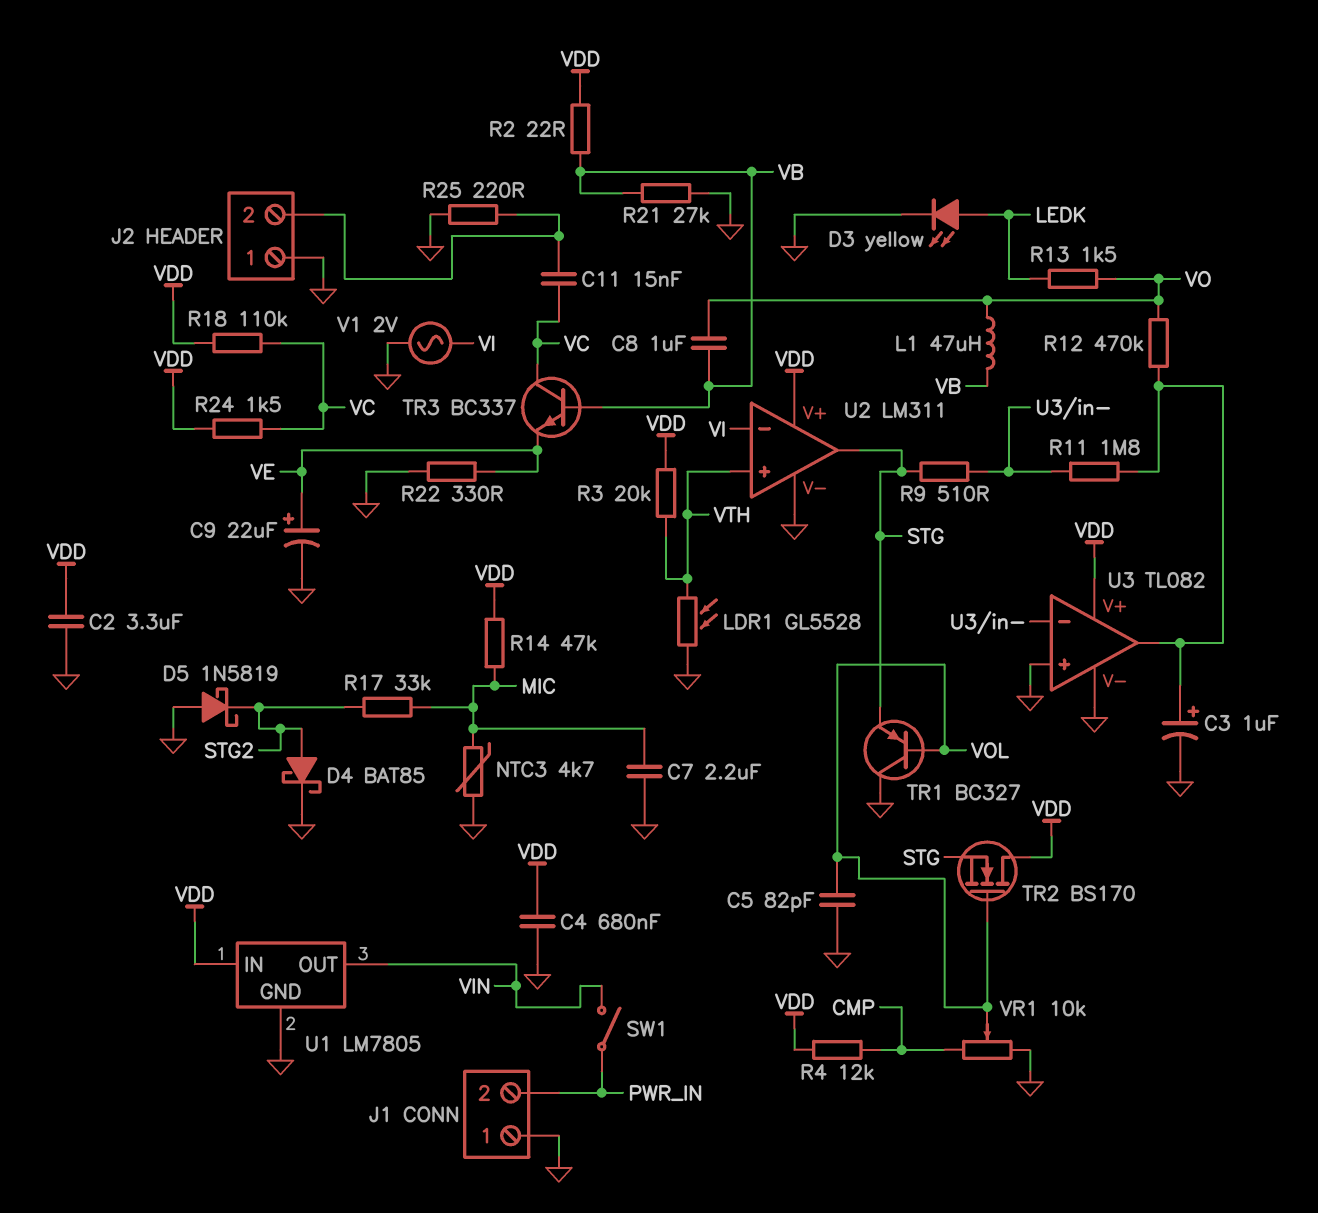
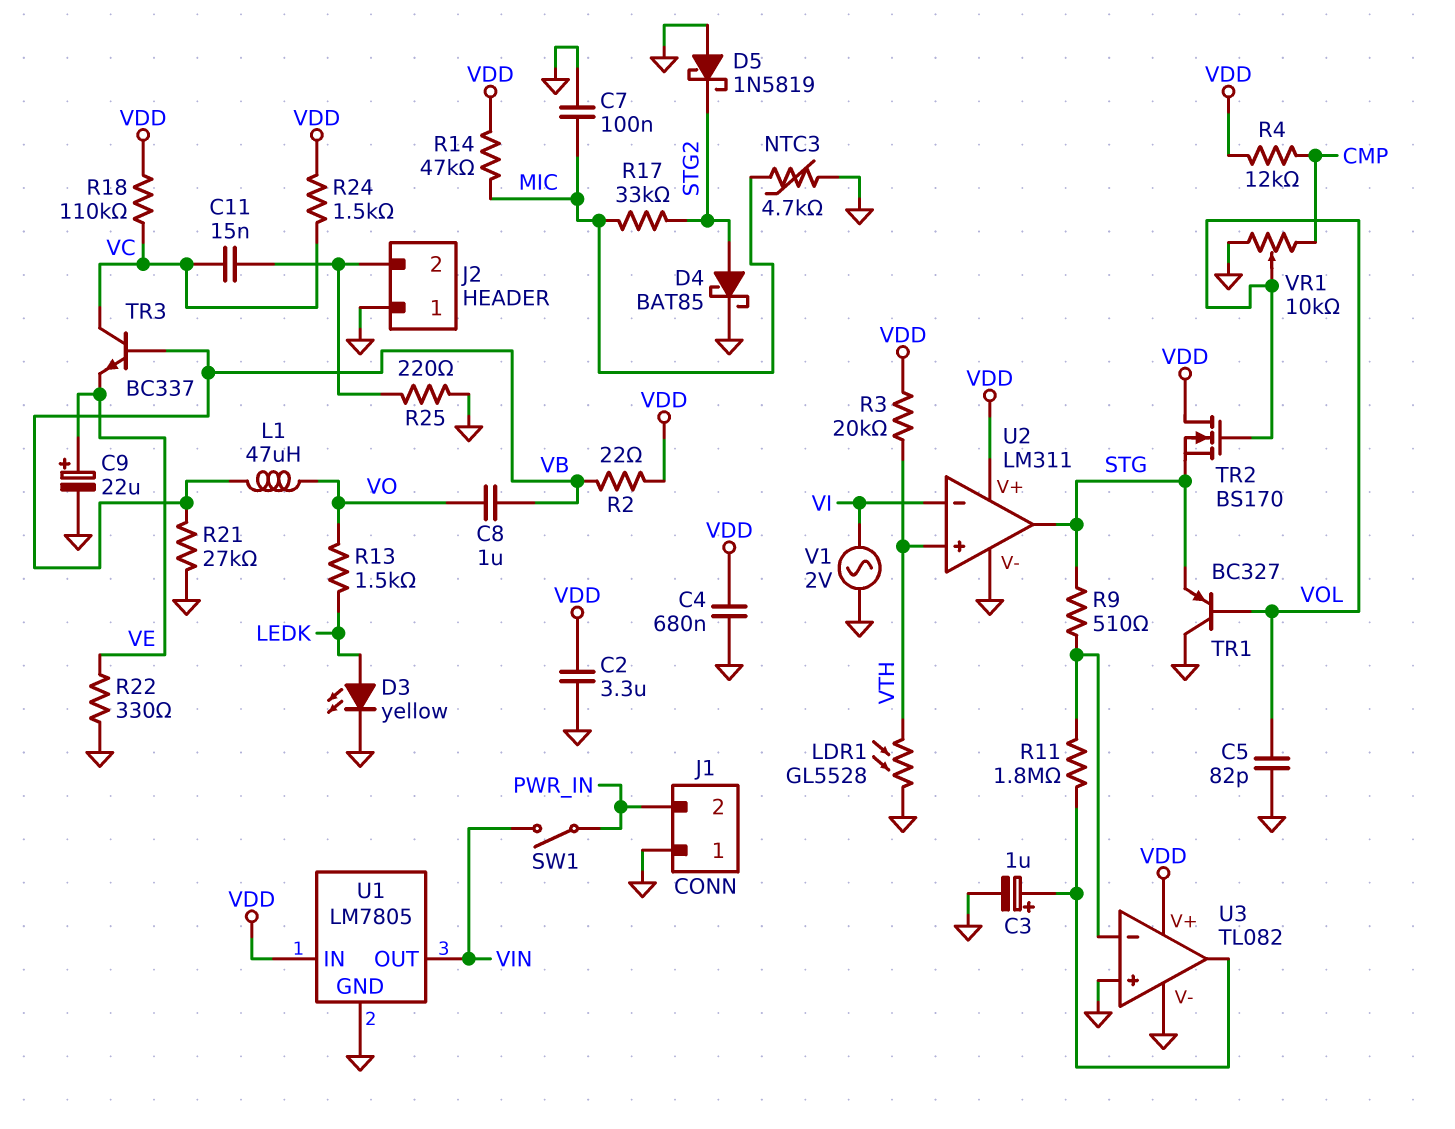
C7: 2.2uF (GND, MIC) -> 100nF (GND, MIC)
R12: 470k (U3/out, VO) -> none

